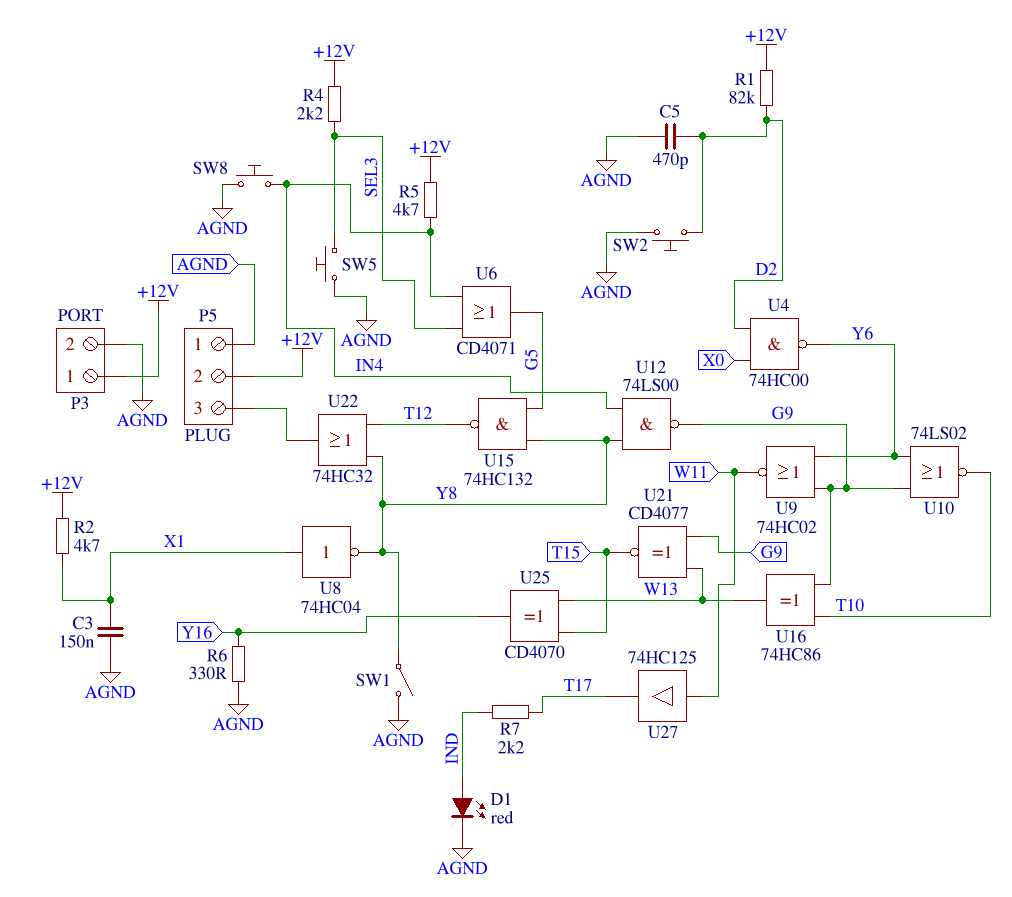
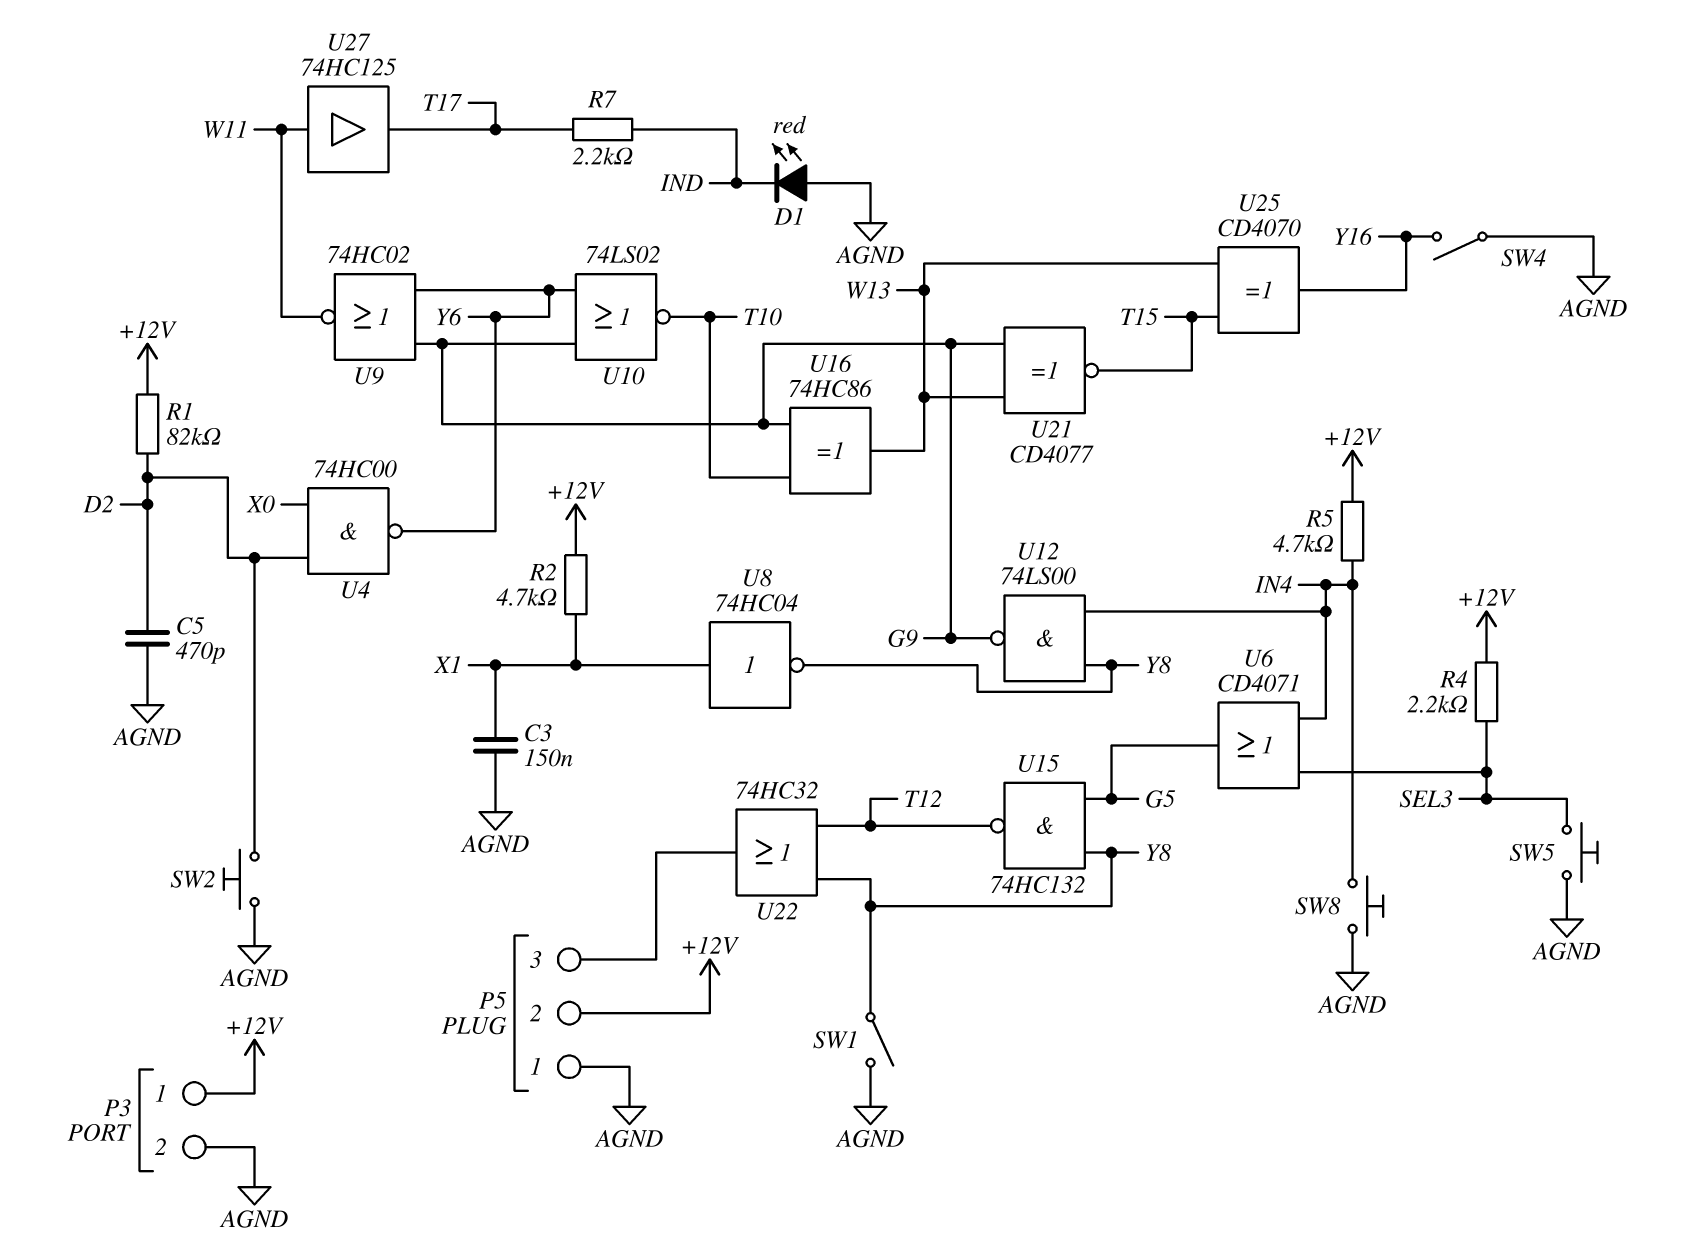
D1: LED red (A IND, K AGND) -> LED red (A AGND, K IND)
R6: 330 (AGND, Y16) -> none
SW4: none -> switch (AGND, Y16)

